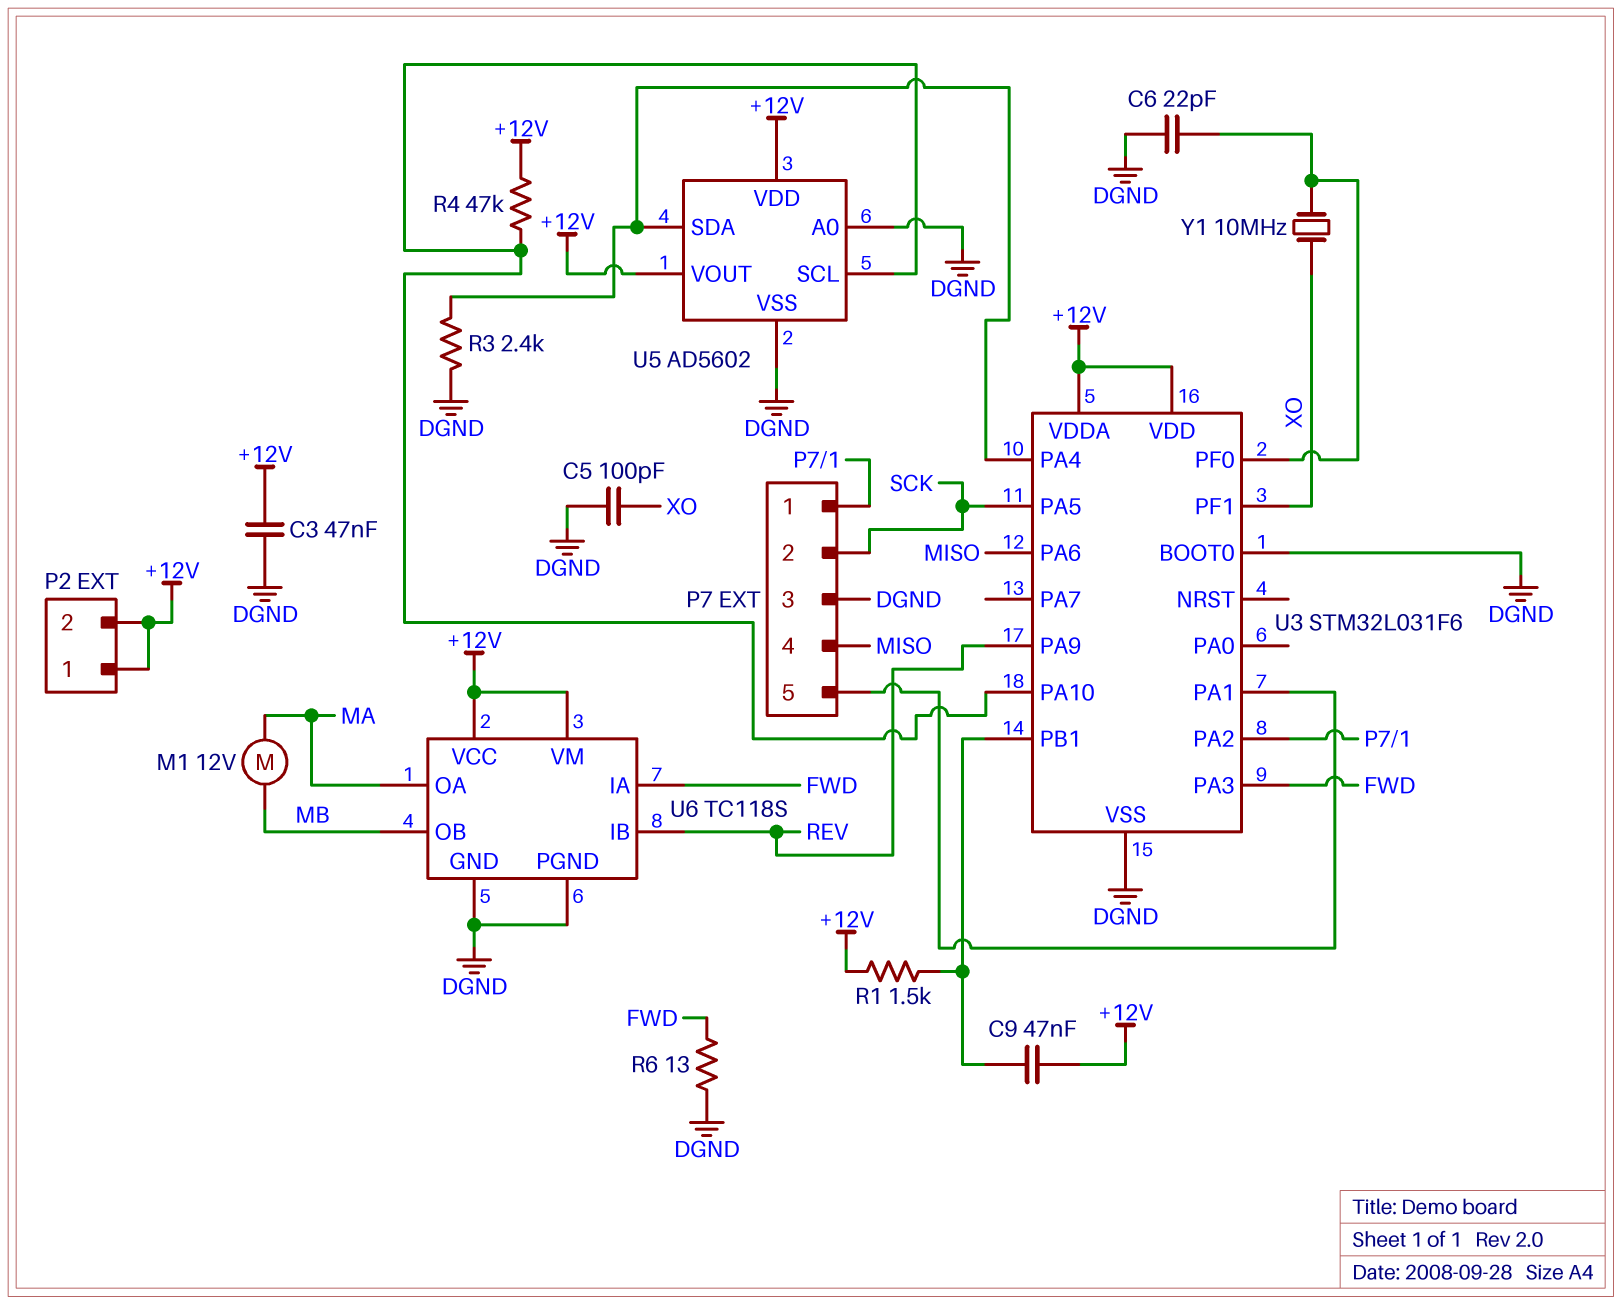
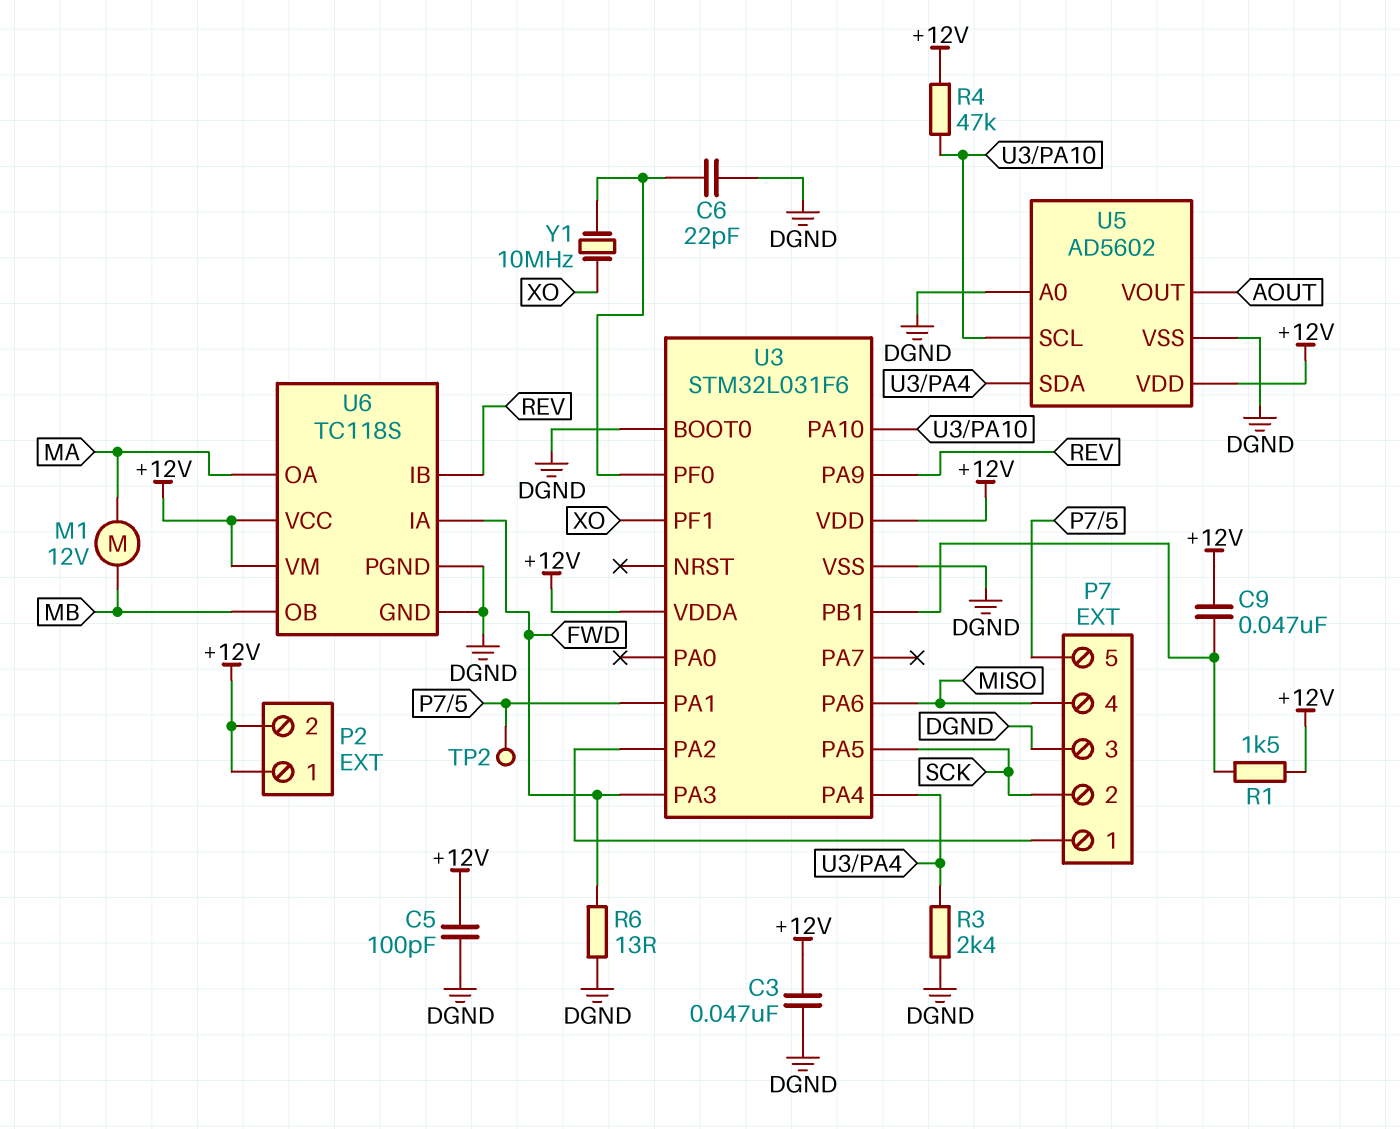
C5: 100pF (DGND, XO) -> 100pF (+12V, DGND)
TP2: none -> test point (P7/5)
U5 pin VOUT: +12V -> AOUT

